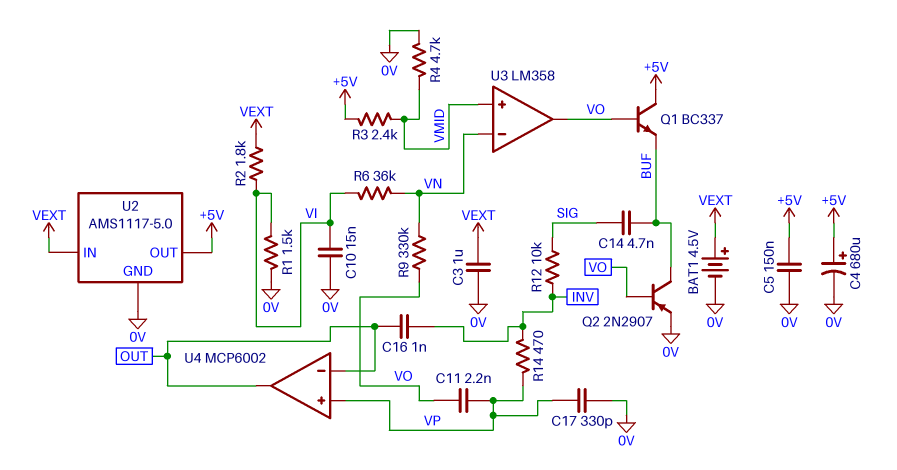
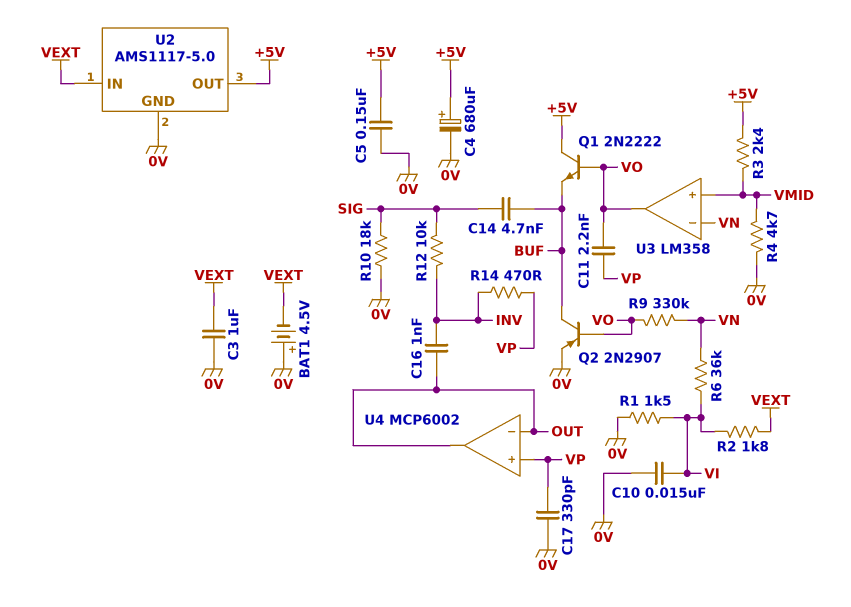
BAT1: 4.5V (plus VEXT, minus 0V) -> 4.5V (plus 0V, minus VEXT)
Q1: NPN BC337 (B VO, C +5V, E BUF) -> NPN 2N2222 (B VO, C +5V, E BUF)
R10: none -> 18k (0V, SIG)

